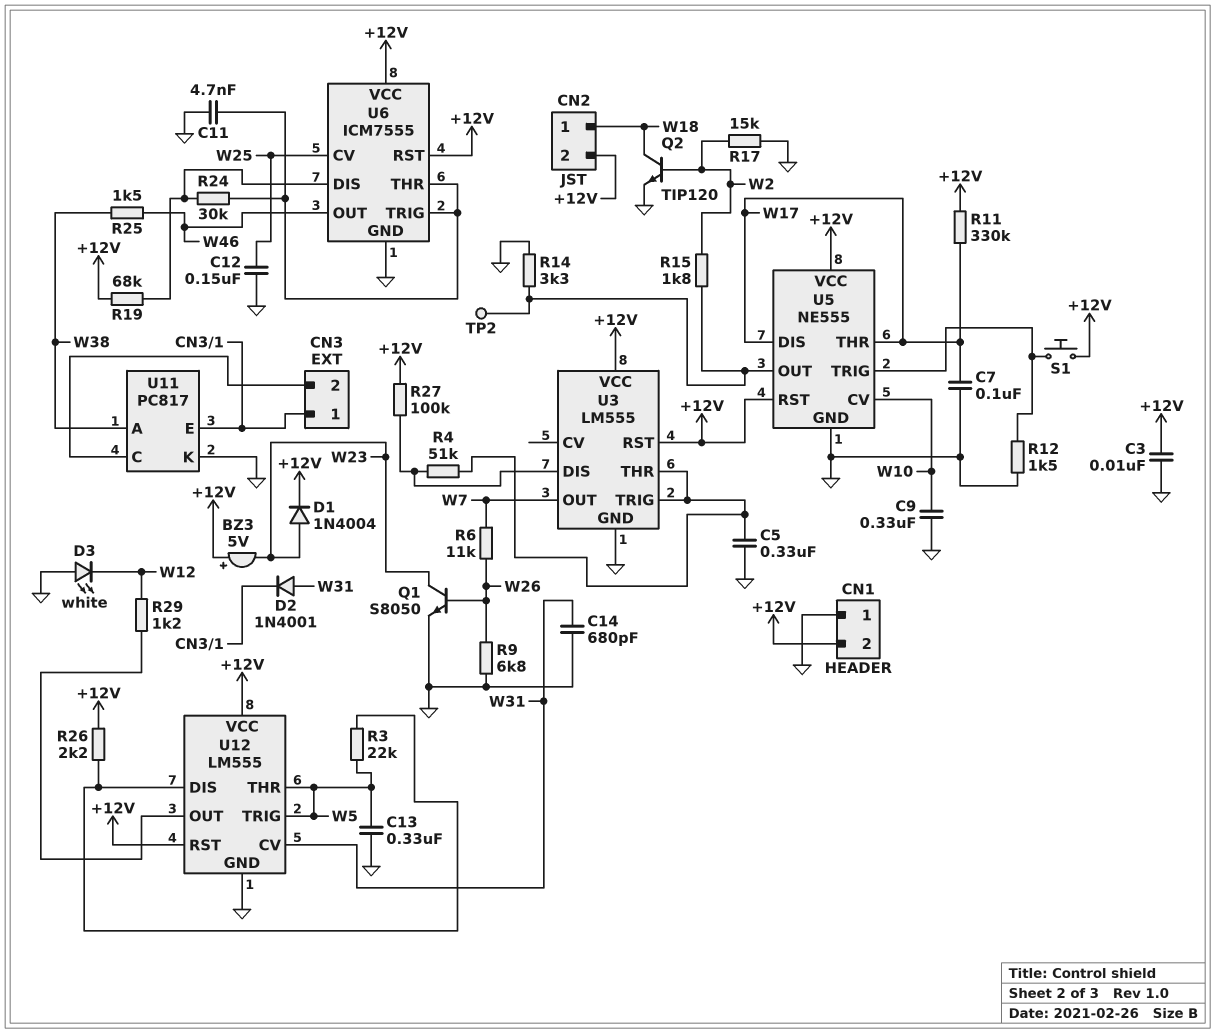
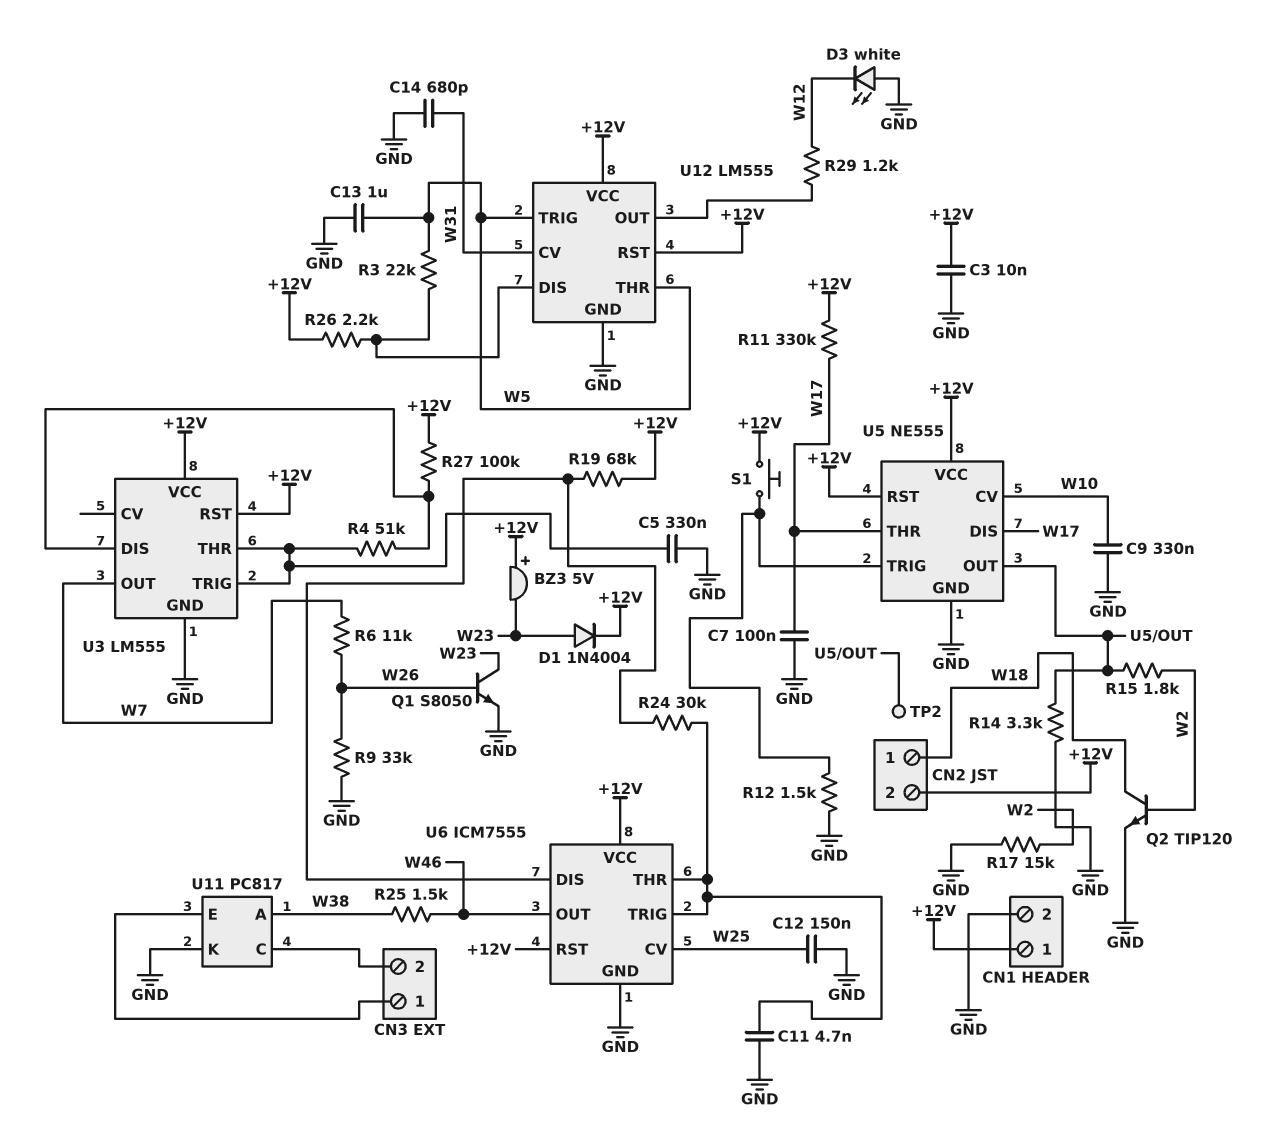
C13: 330nF (GND, W5) -> 1uF (GND, W5)
CN1 pin 1: GND -> +12V
CN1 pin 2: +12V -> GND
D2: diode 1N4001 (A W31, K CN3/1) -> none
R9: 6.8k (GND, W26) -> 33k (GND, W26)

